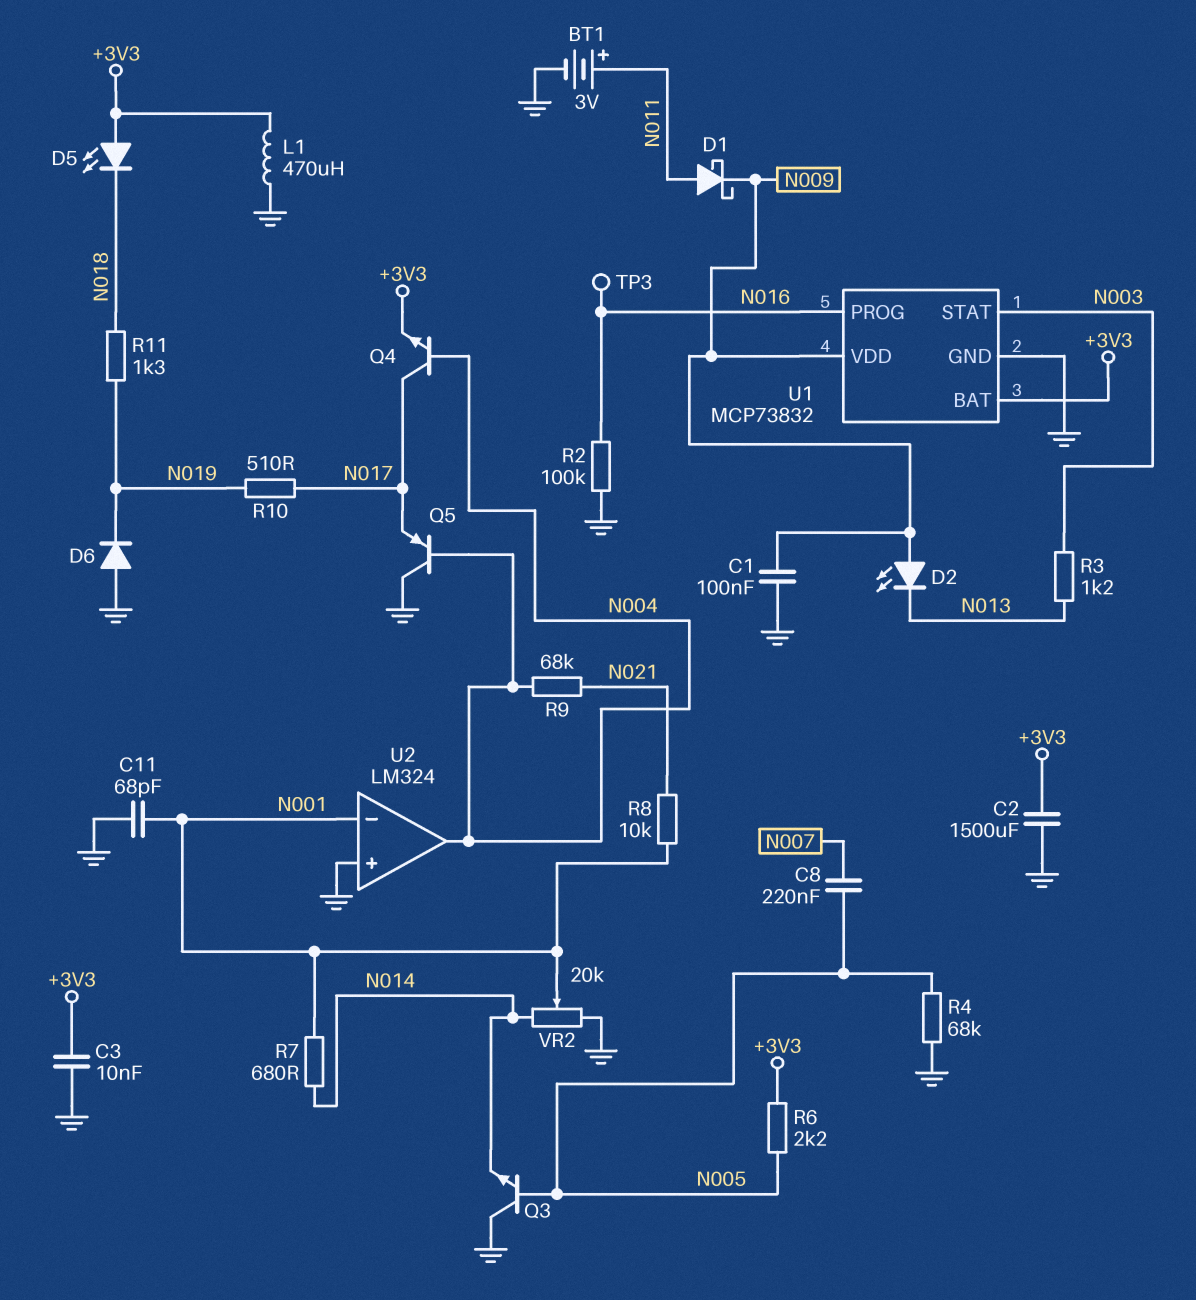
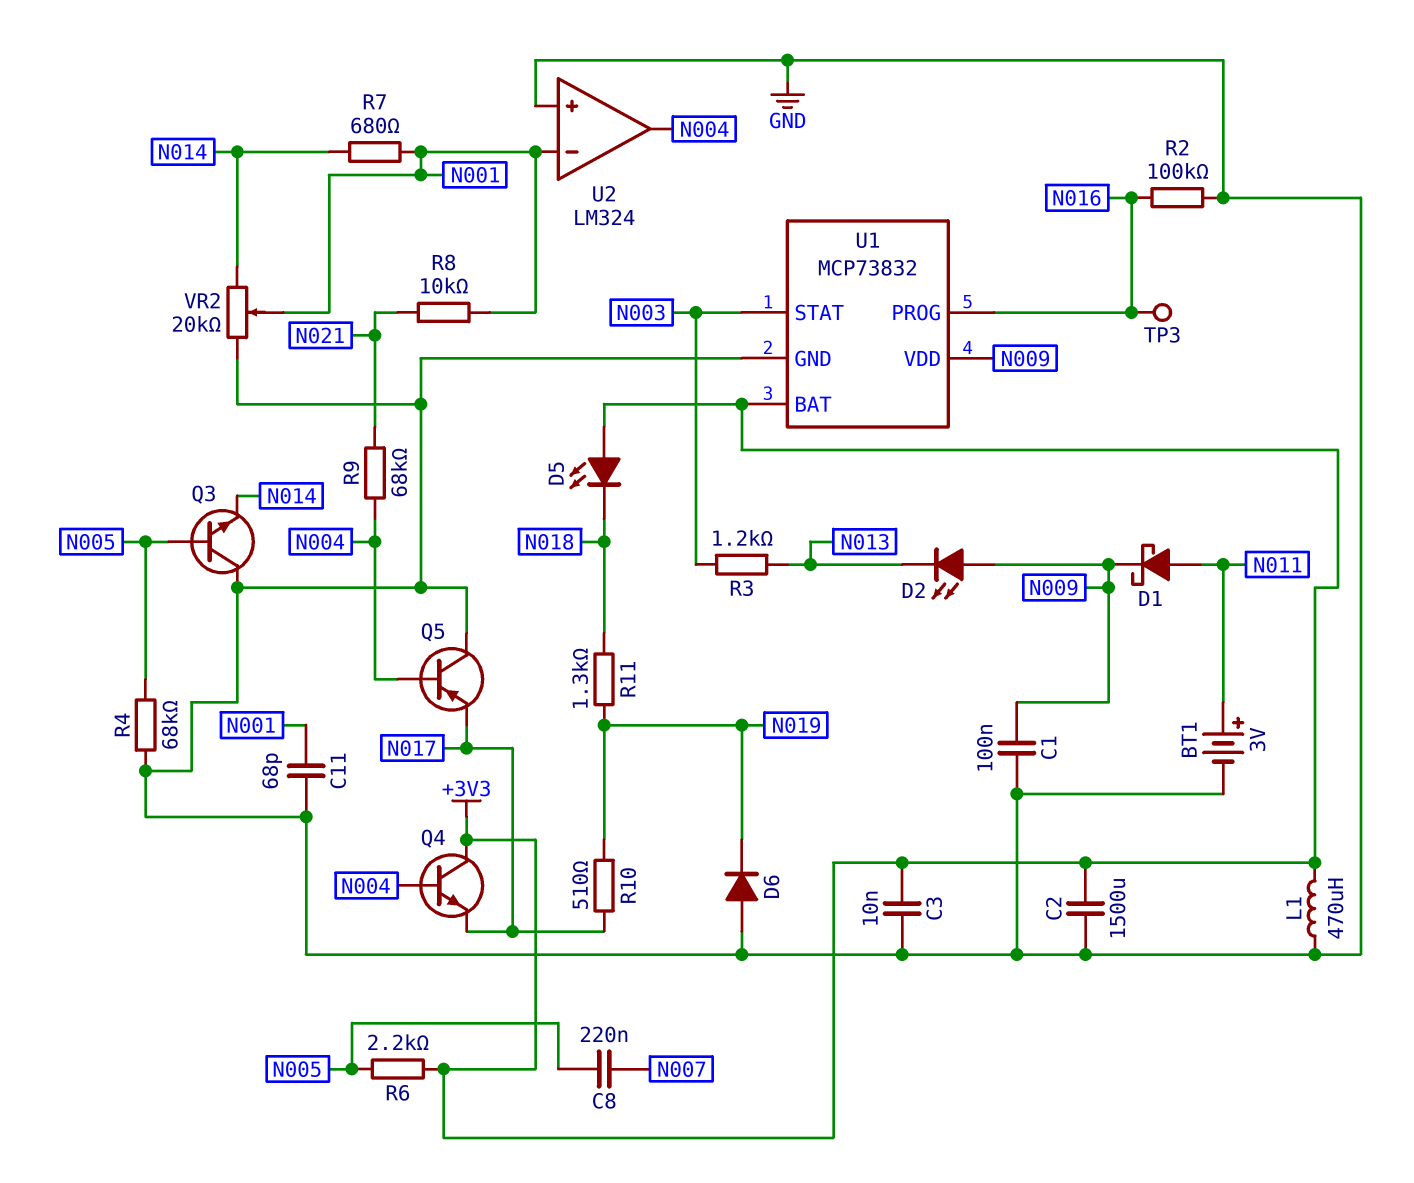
Q4: NPN (B N004, C N017, E +3V3) -> NPN (B N004, C +3V3, E N017)

